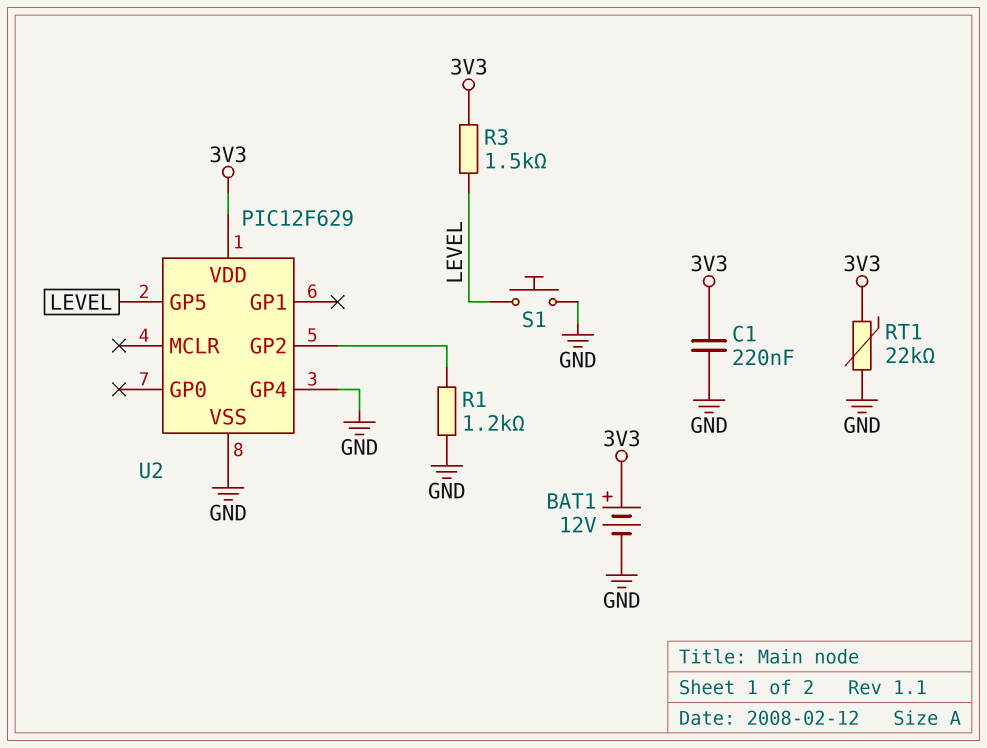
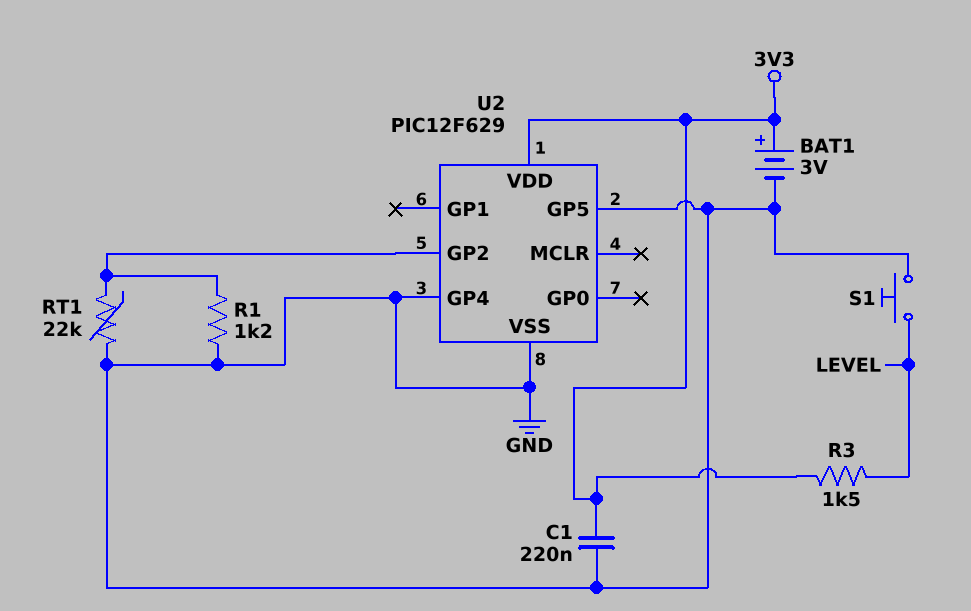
BAT1: 12V (plus 3V3, minus GND) -> 3V (plus 3V3, minus GND)
RT1: 22k (3V3, GND) -> 22k (GND, U2/GP2)
U2 pin GP5: LEVEL -> GND

